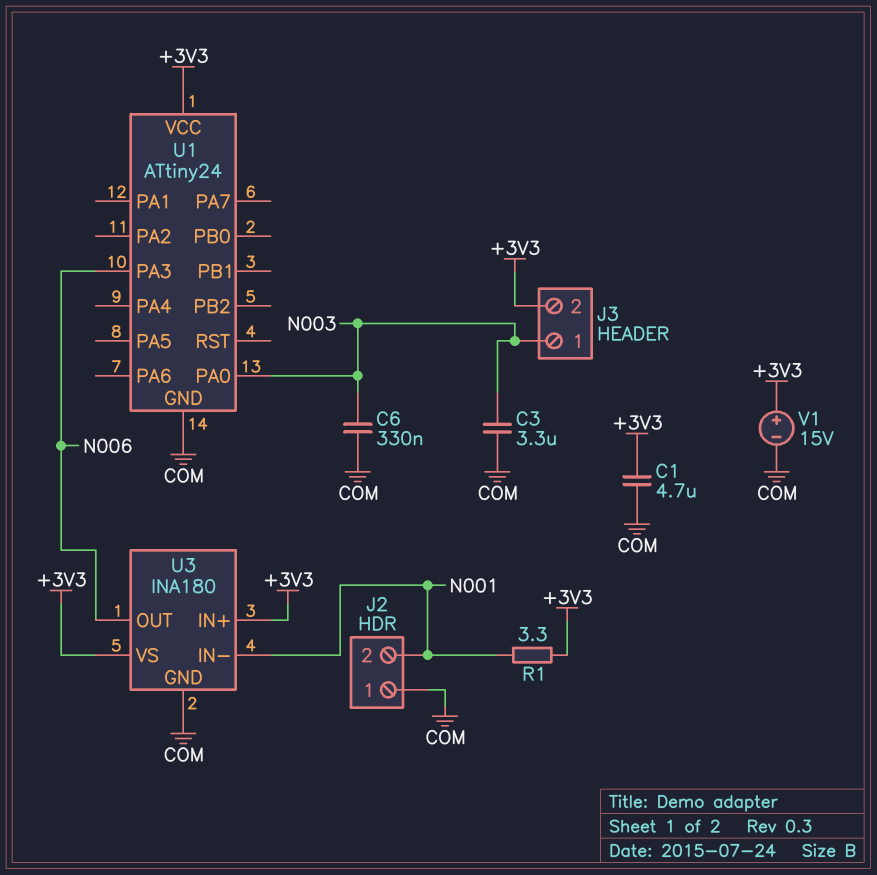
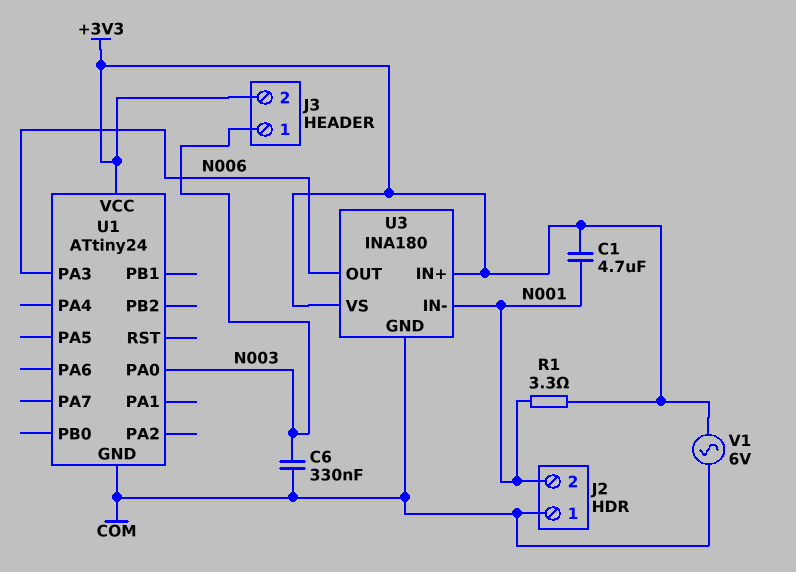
C1: 4.7uF (+3V3, COM) -> 4.7uF (+3V3, N001)
C3: 3.3uF (COM, N003) -> none
V1: 15V (plus +3V3, minus COM) -> AC 6V (+3V3, COM)

